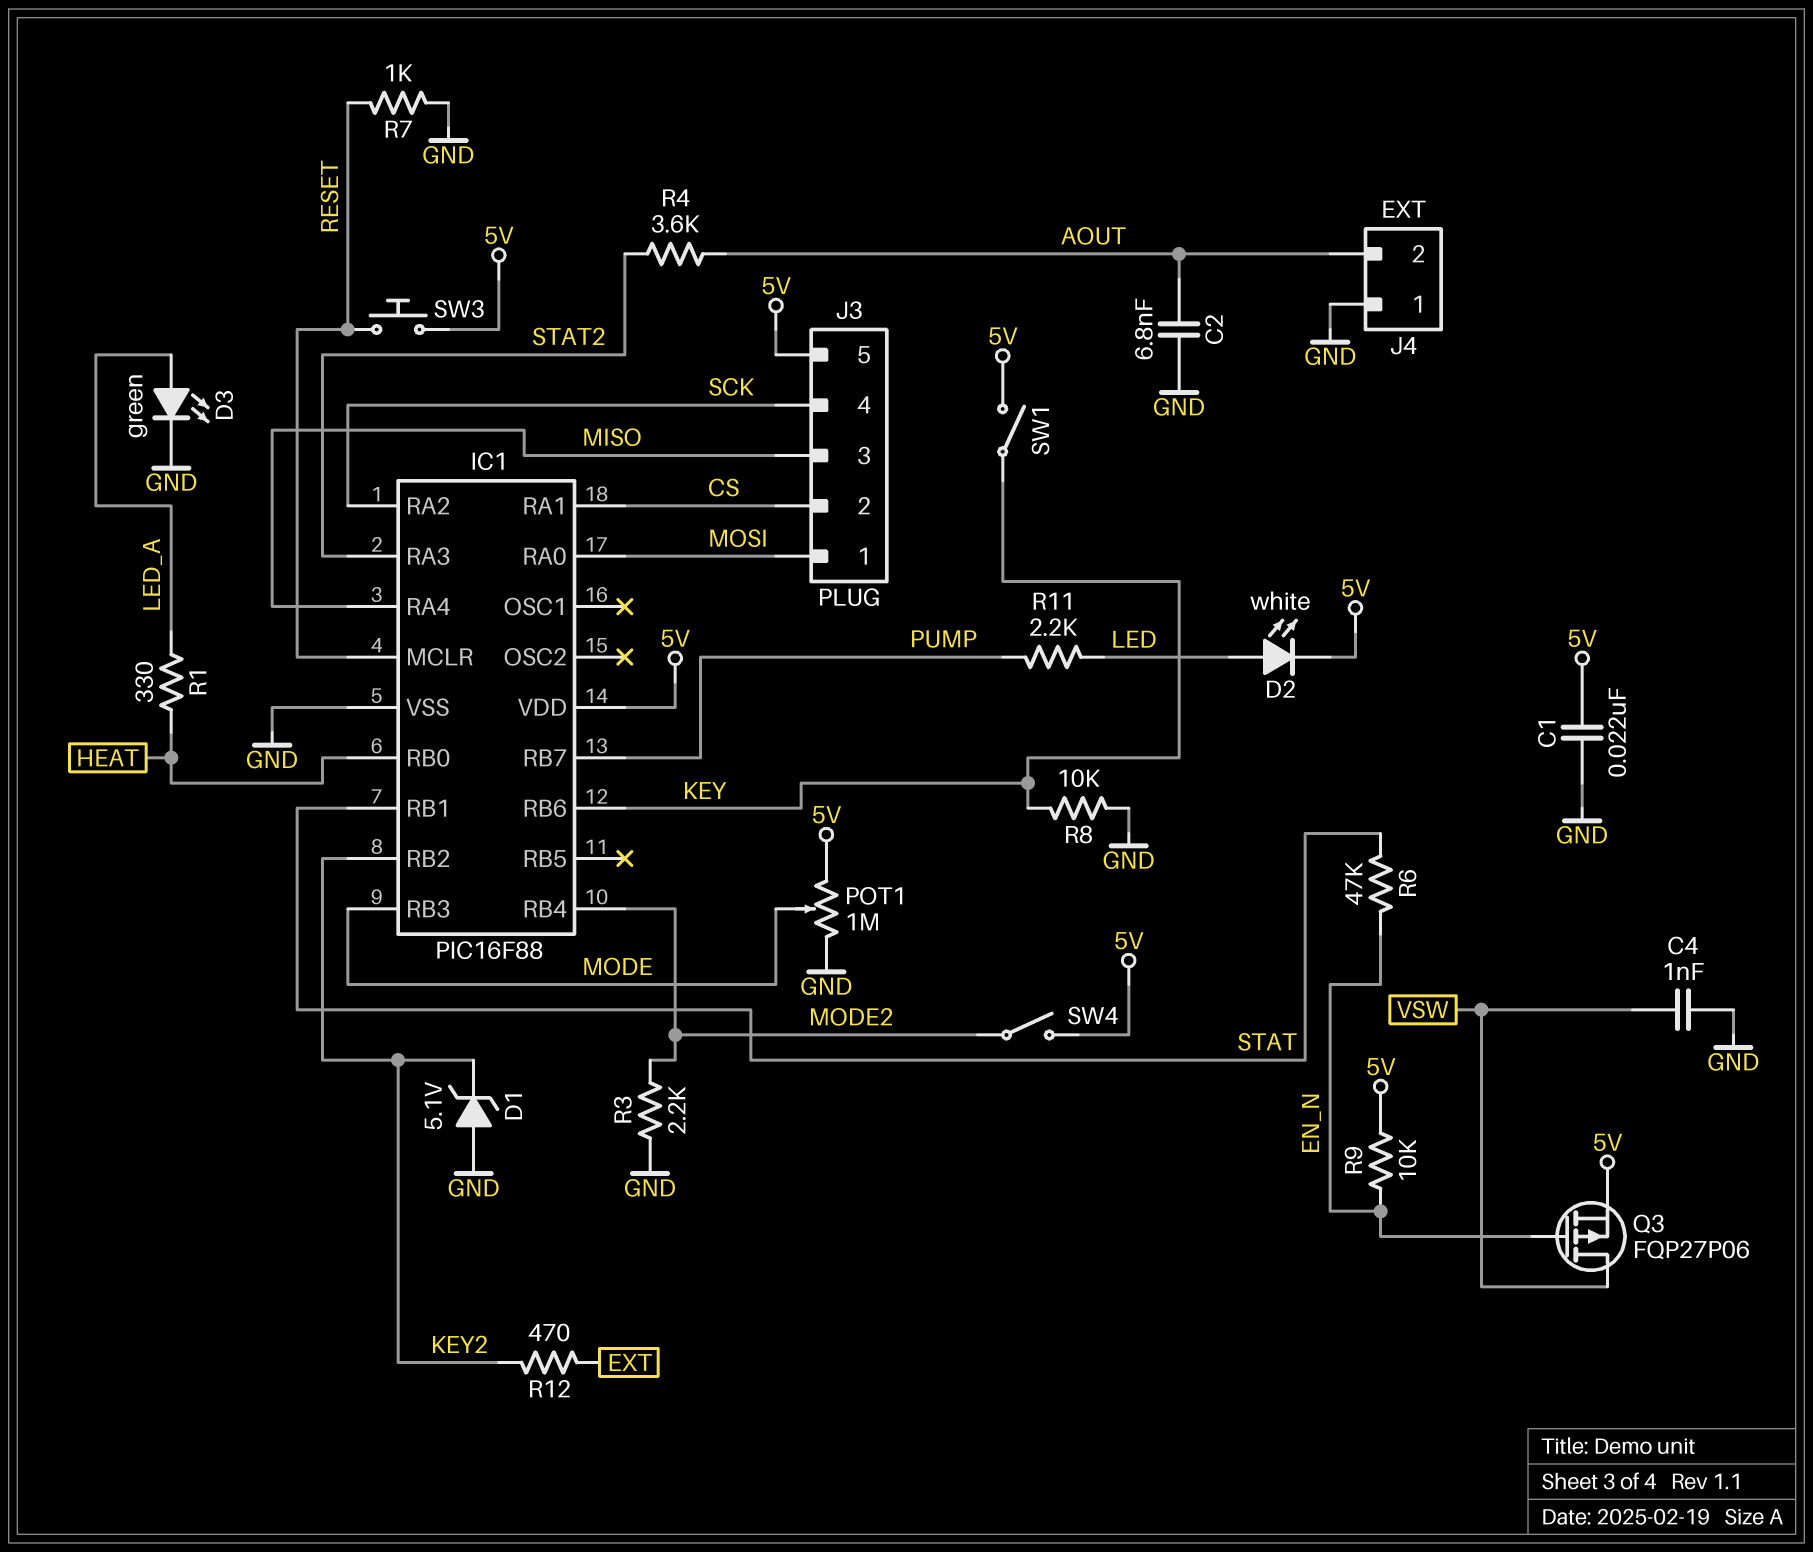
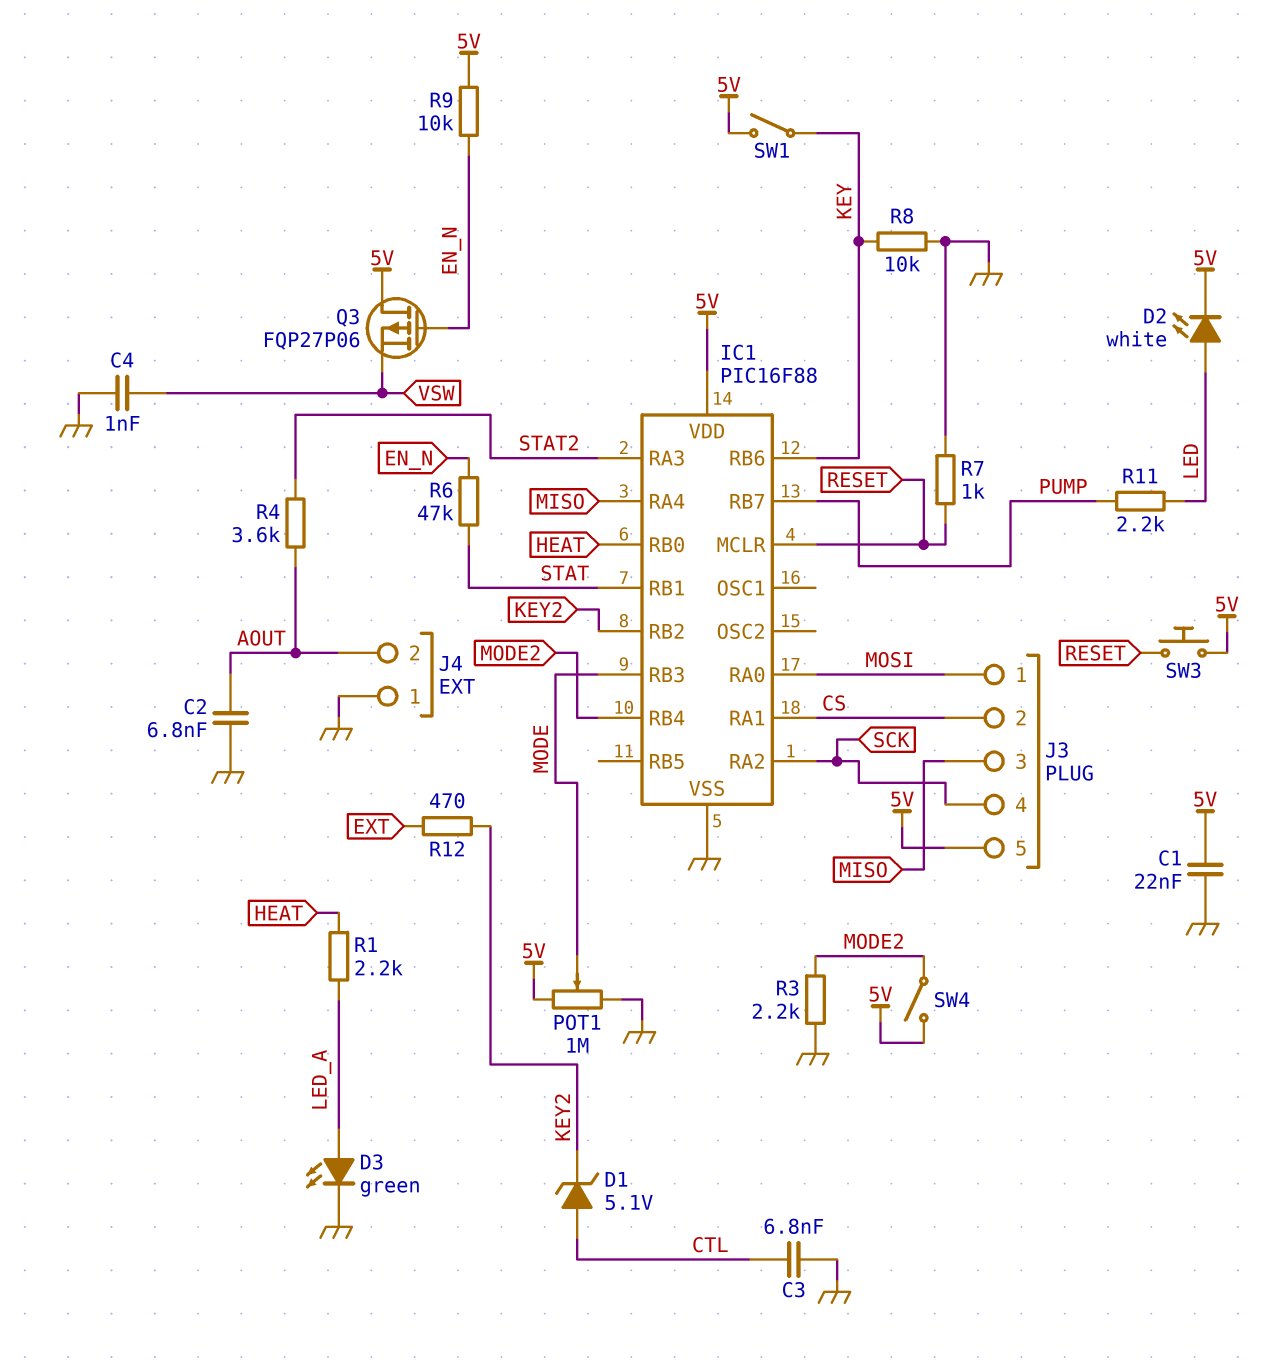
C3: none -> 6.8nF (CTL, GND)
D1: zener 5.1V (A GND, K KEY2) -> zener 5.1V (A CTL, K KEY2)
Q3: PMOS FQP27P06 (G EN_N, D VSW, S 5V) -> PMOS FQP27P06 (G EN_N, D 5V, S VSW)
R1: 330 (HEAT, LED_A) -> 2.2k (HEAT, LED_A)

